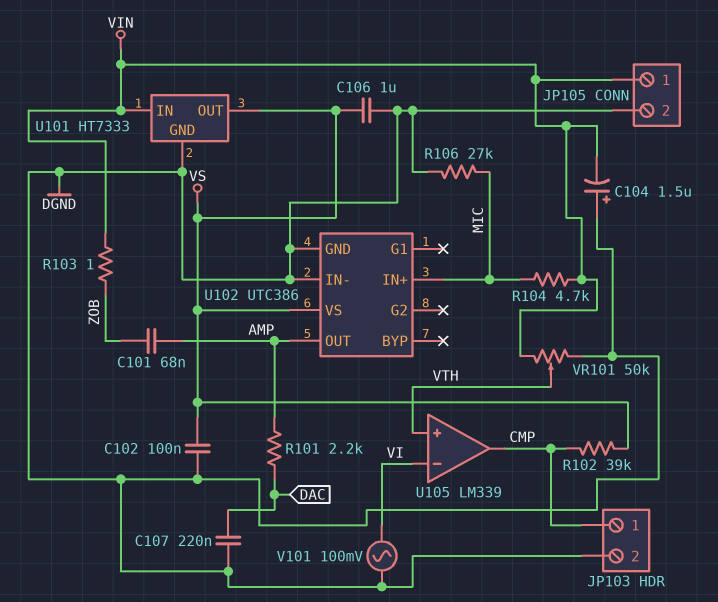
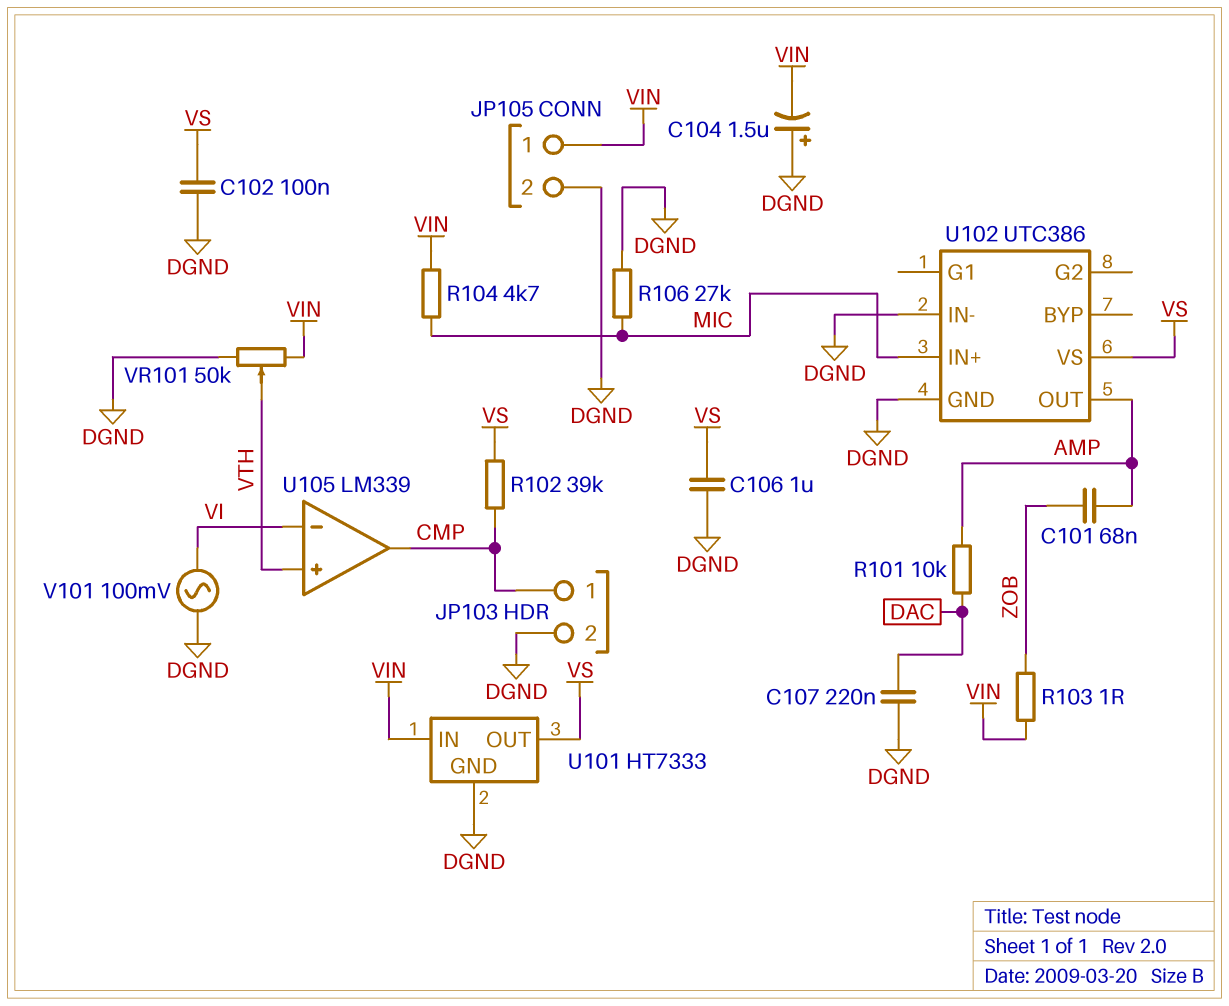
R101: 2.2k (AMP, DAC) -> 10k (AMP, DAC)

